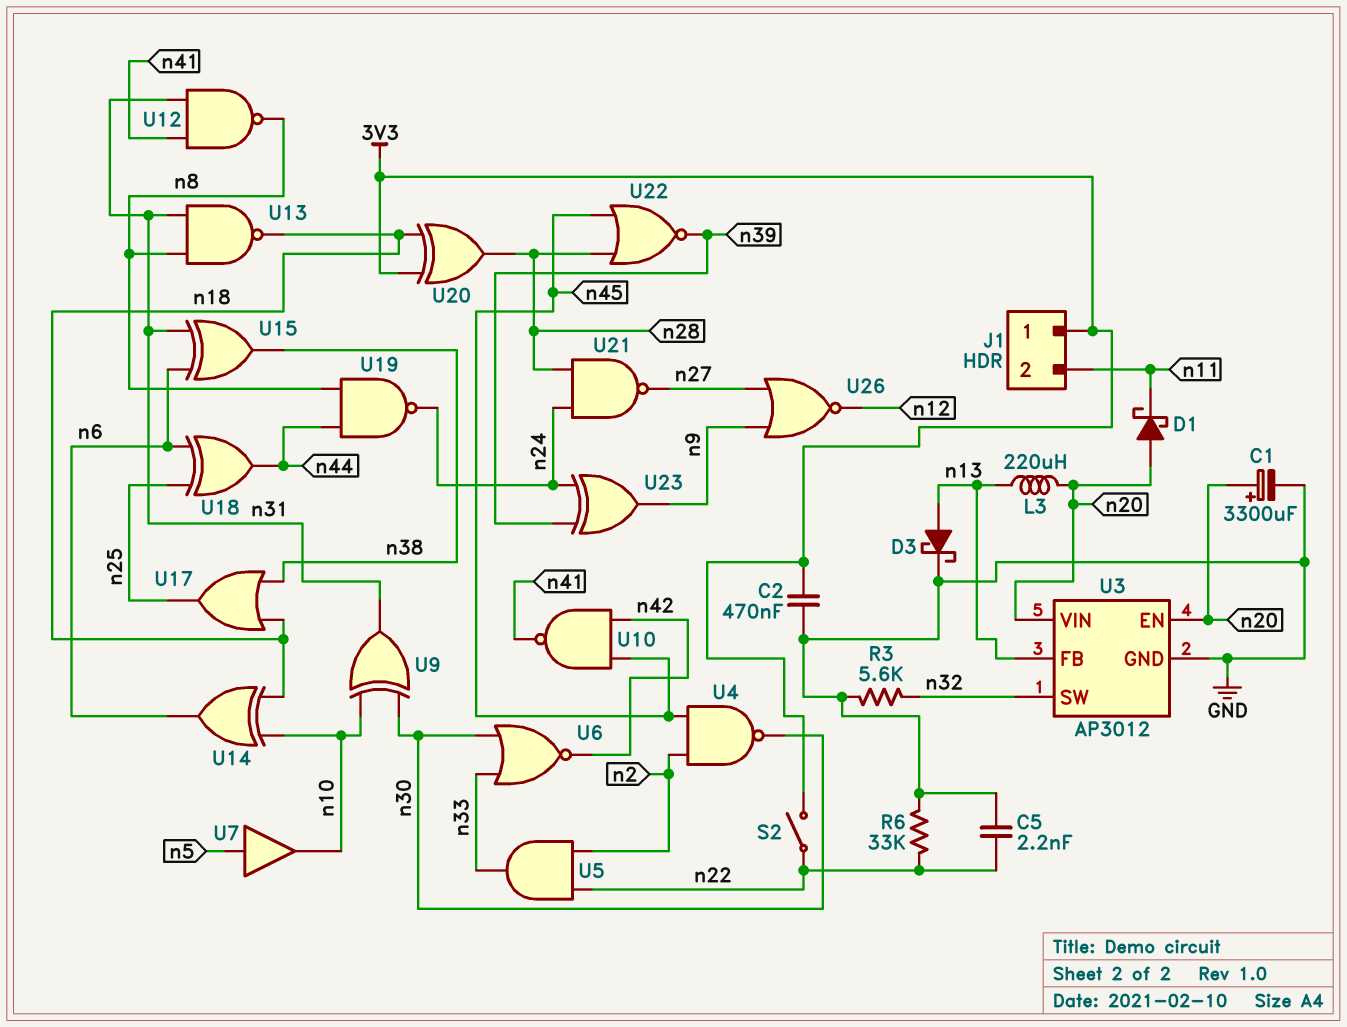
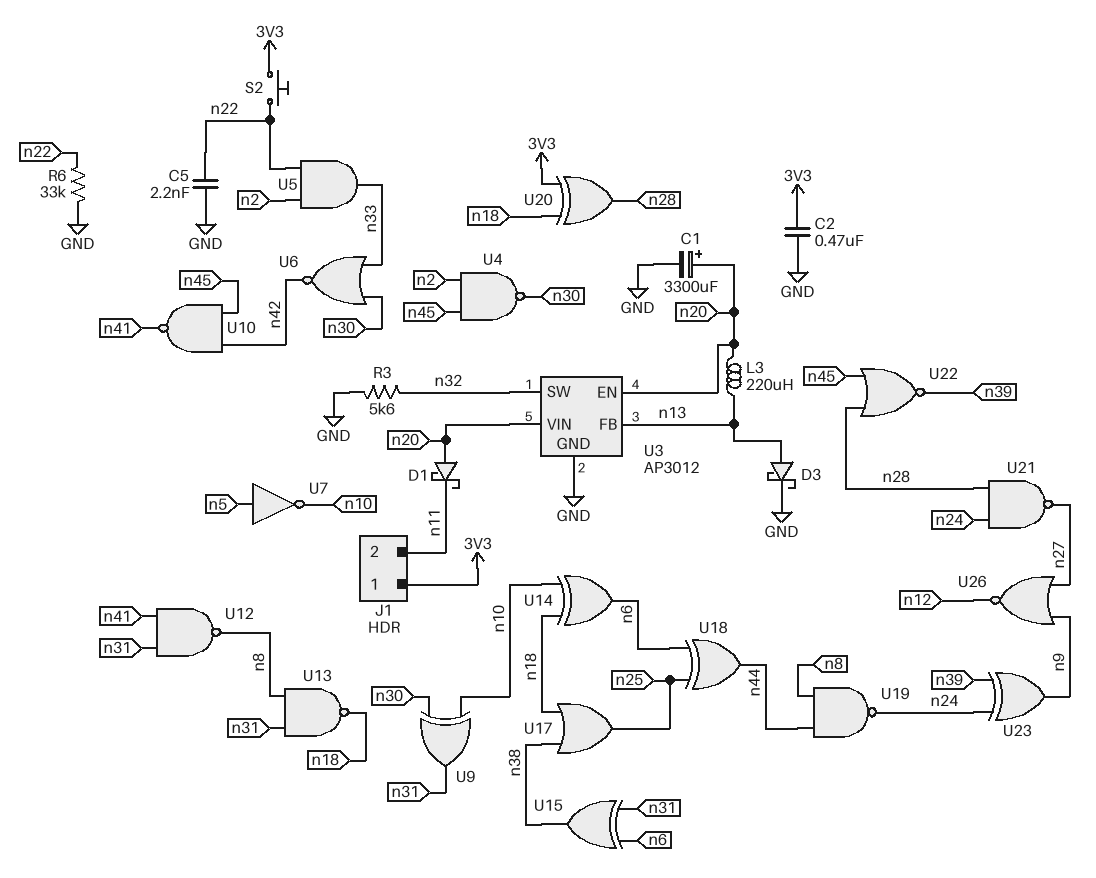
S2: switch (3V3, n22) -> button (3V3, n22)
U7: buffer (in n5, out n10) -> NOT (in n5, out n10)

